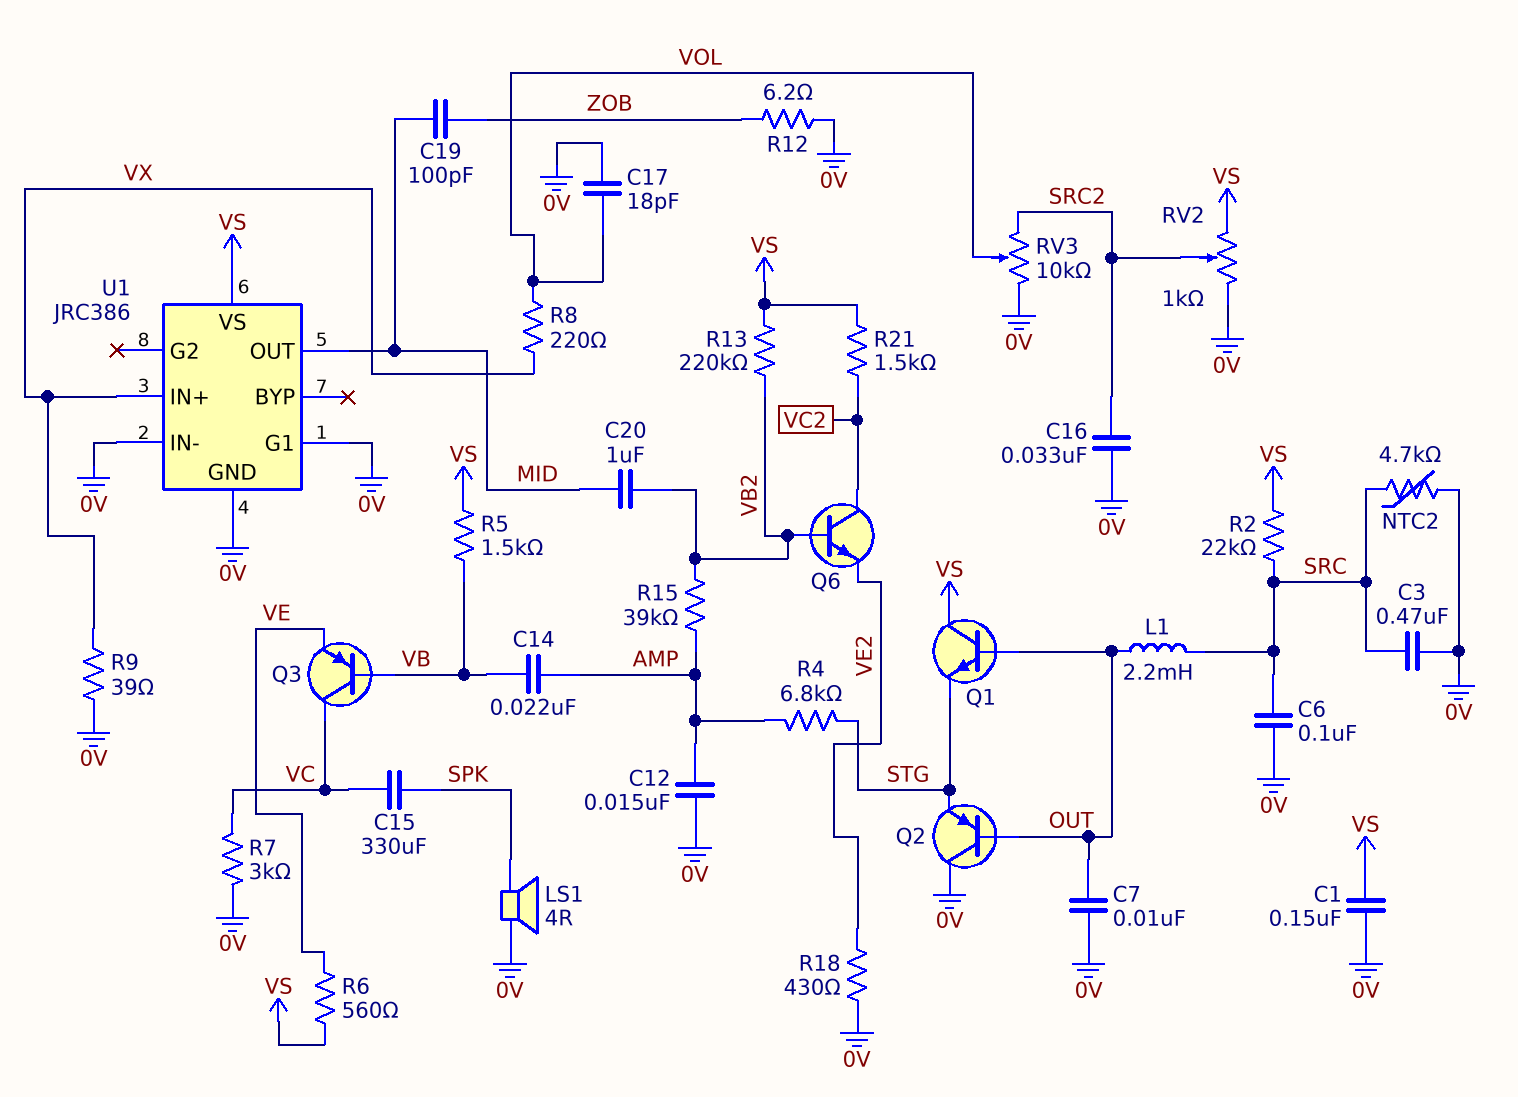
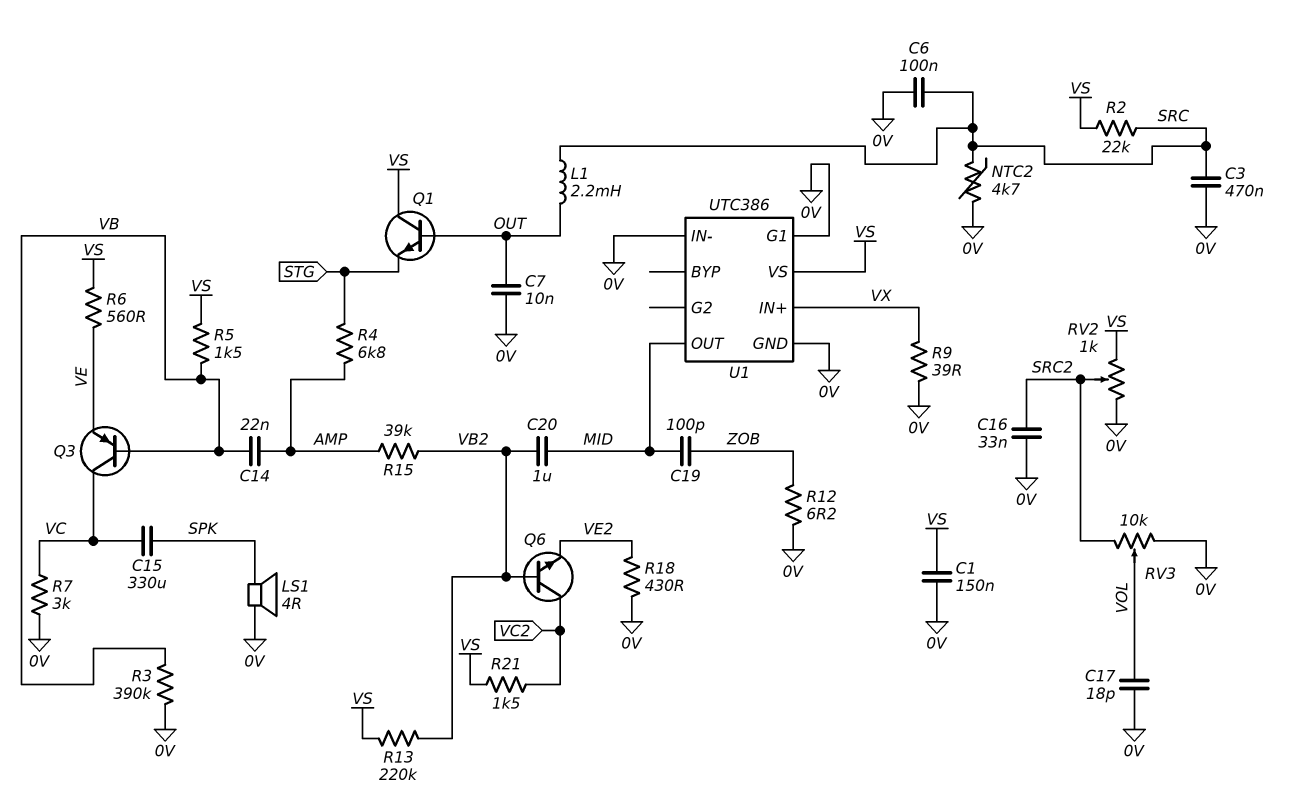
C12: 15nF (0V, AMP) -> none
Q2: PNP (B OUT, C 0V, E STG) -> none
R3: none -> 390k (0V, VB)
R8: 220 (VOL, VX) -> none
U1: JRC386 -> UTC386

